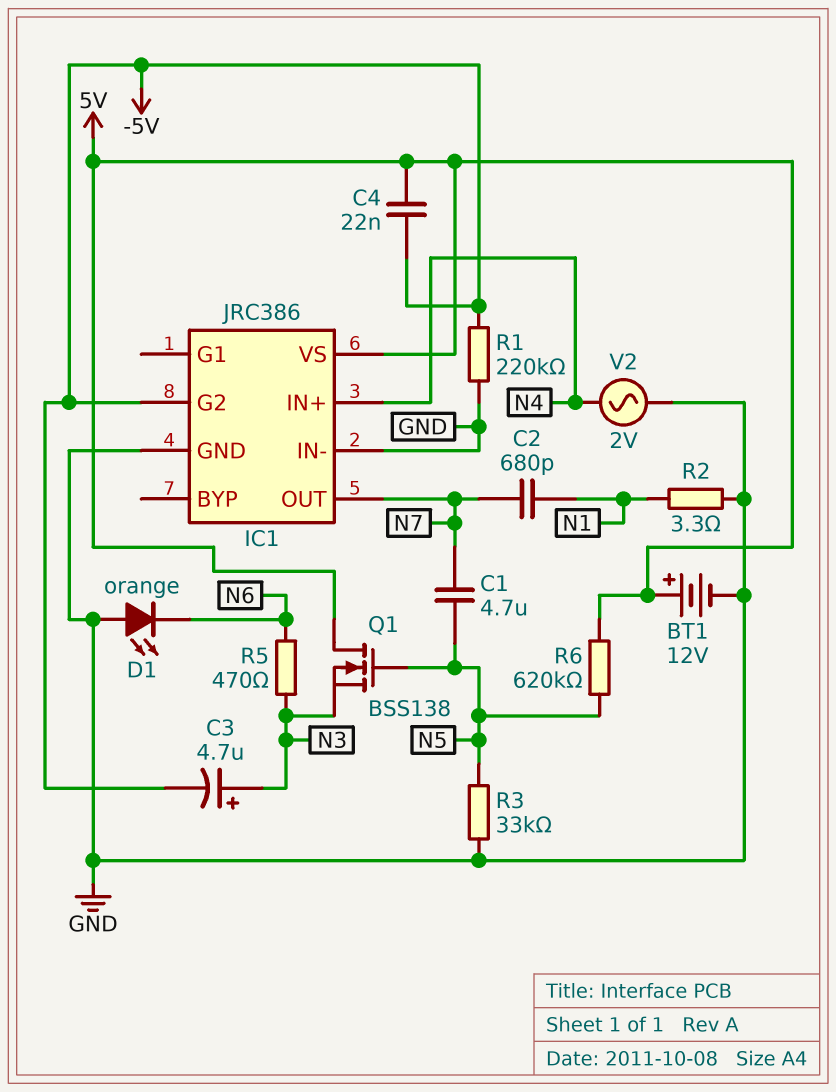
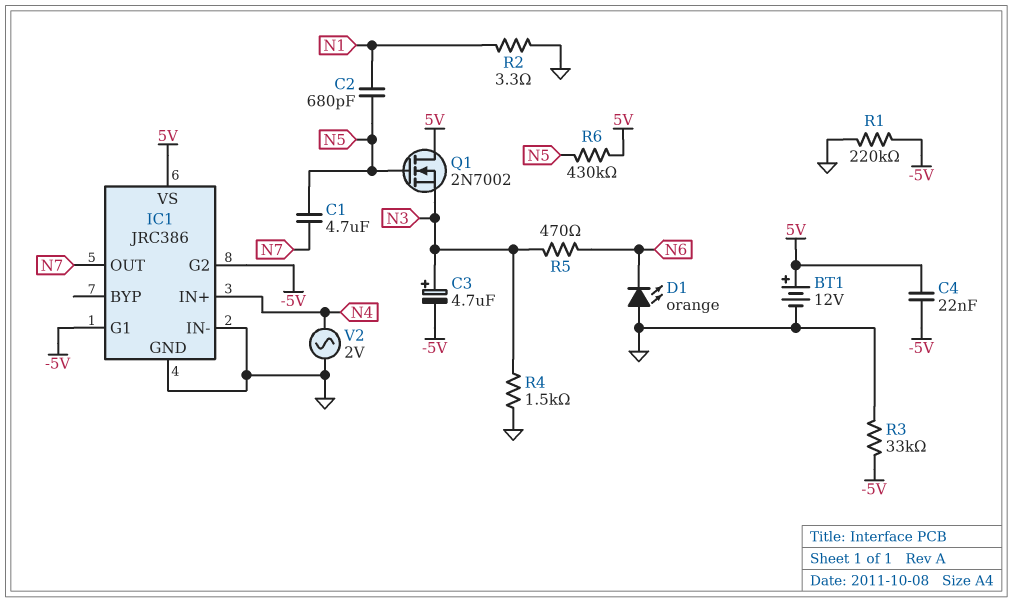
C2: 680pF (N1, N7) -> 680pF (N1, N5)
IC1 pin G1: none -> -5V
Q1: NMOS BSS138 (G N5, D 5V, S N3) -> NMOS 2N7002 (G N5, D 5V, S N3)
R3: 33k (GND, N5) -> 33k (-5V, GND)
R4: none -> 1.5k (GND, N3)
R6: 620k (5V, N5) -> 430k (5V, N5)

